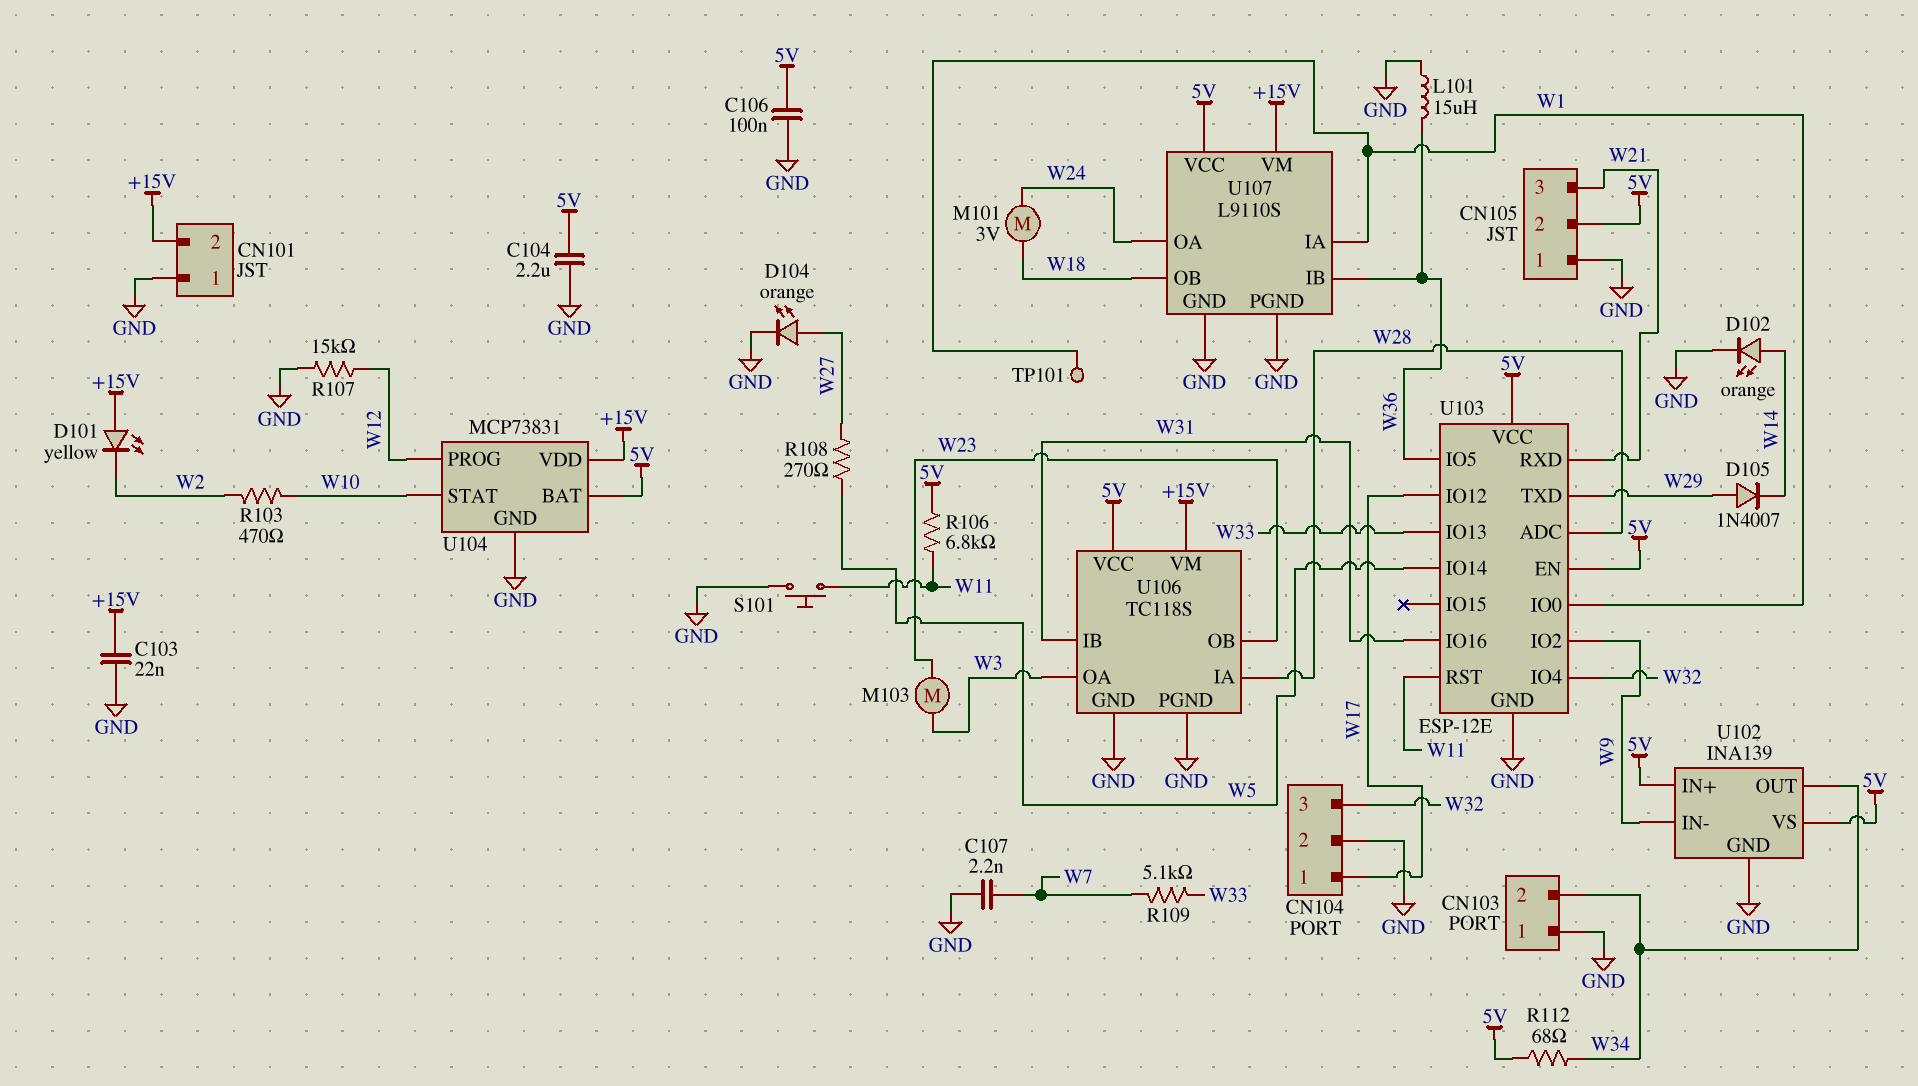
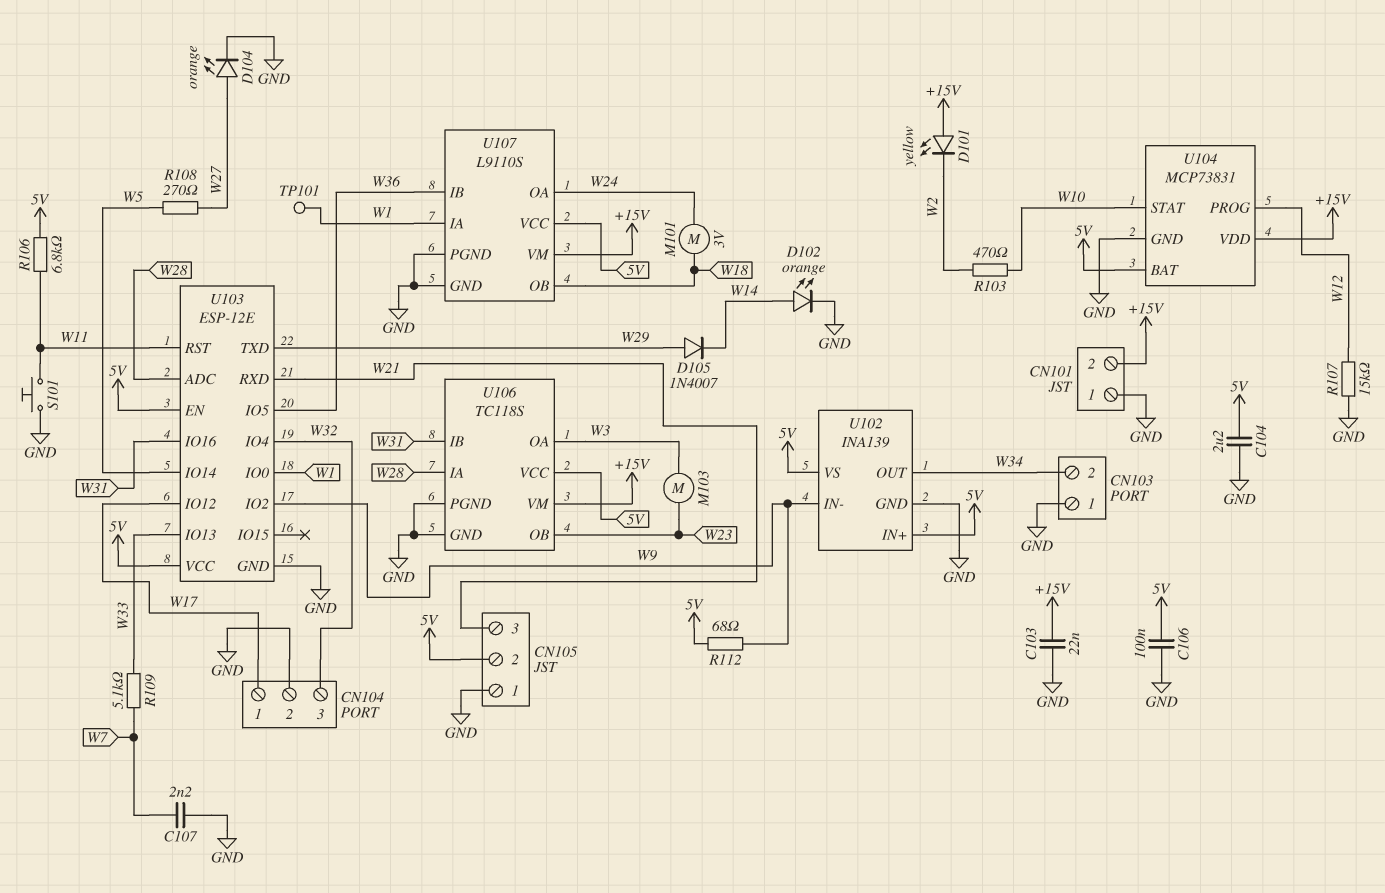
L101: 15uH (GND, W36) -> none
R112: 68 (5V, W34) -> 68 (5V, W9)

